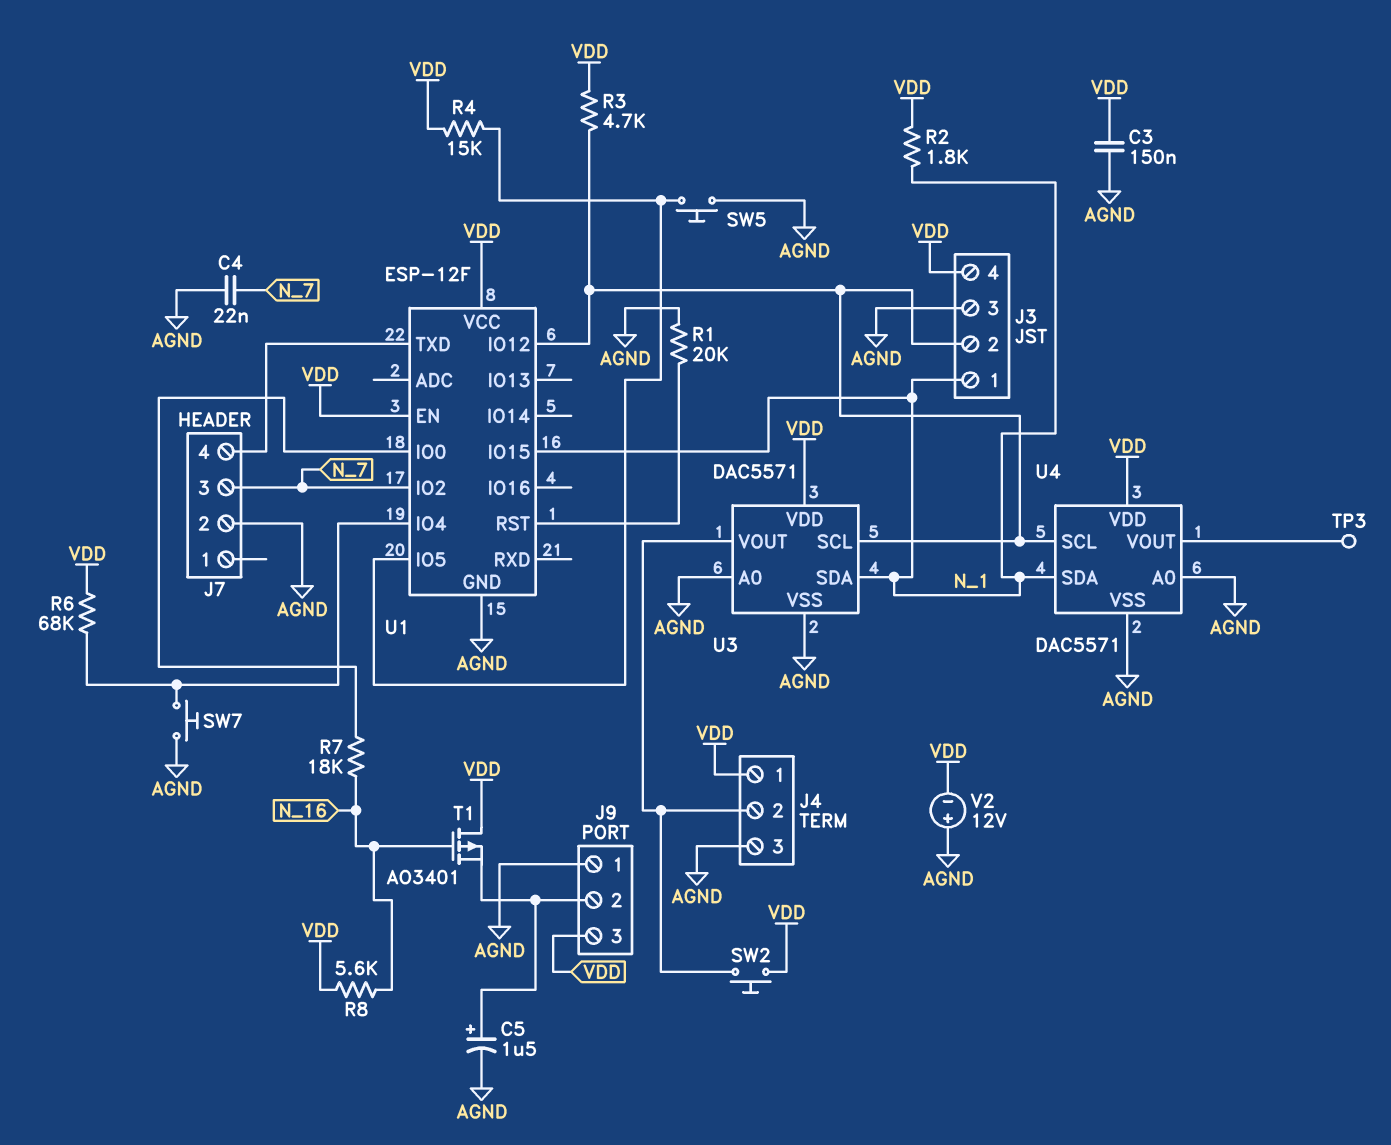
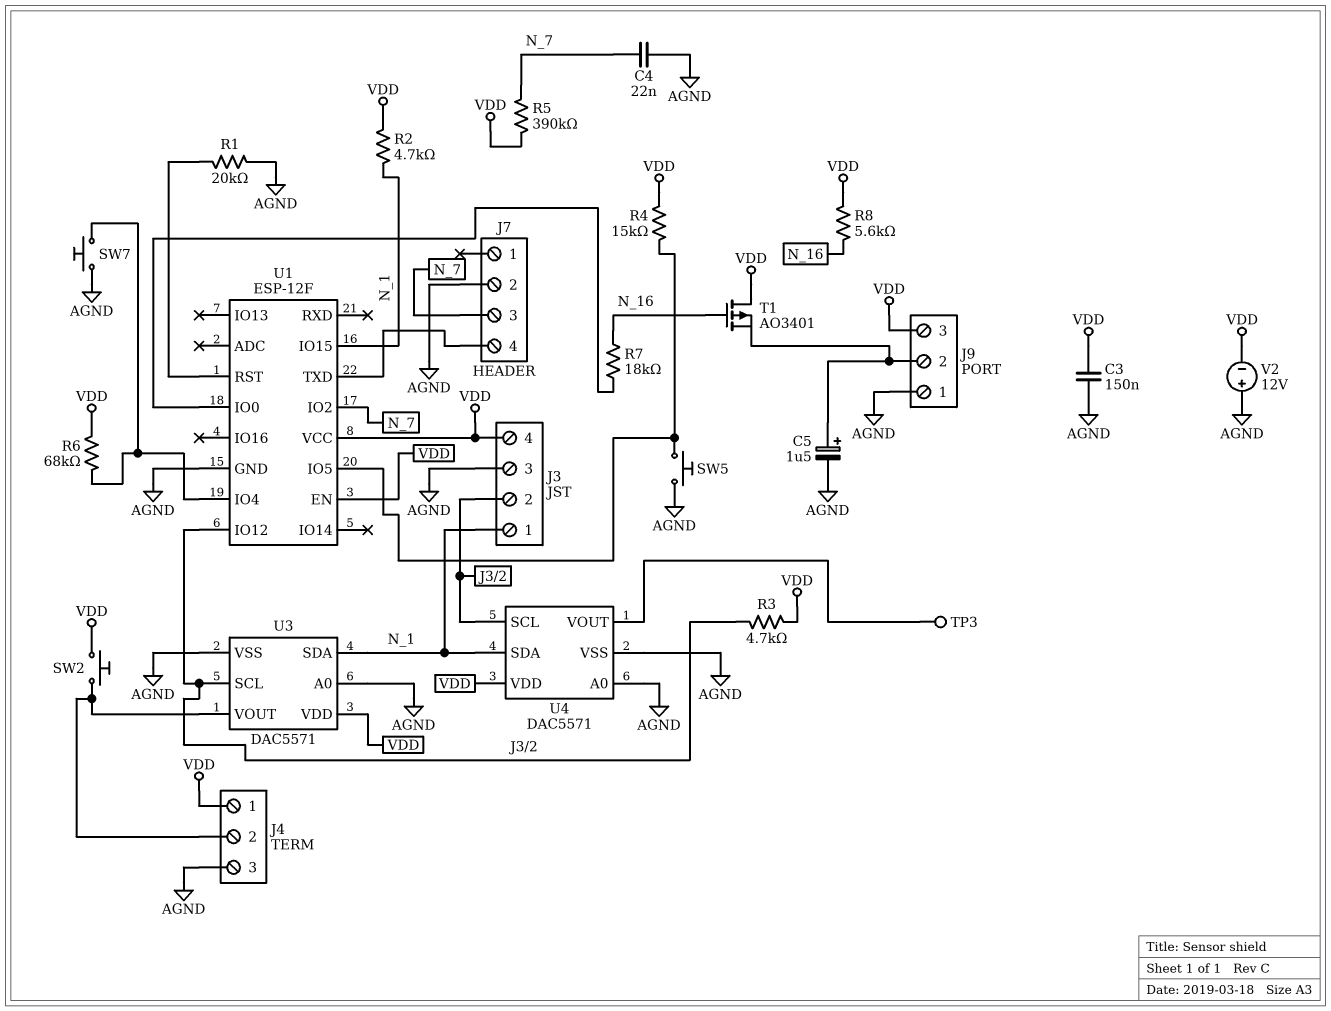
R2: 1.8k (N_1, VDD) -> 4.7k (N_1, VDD)
R5: none -> 390k (N_7, VDD)

